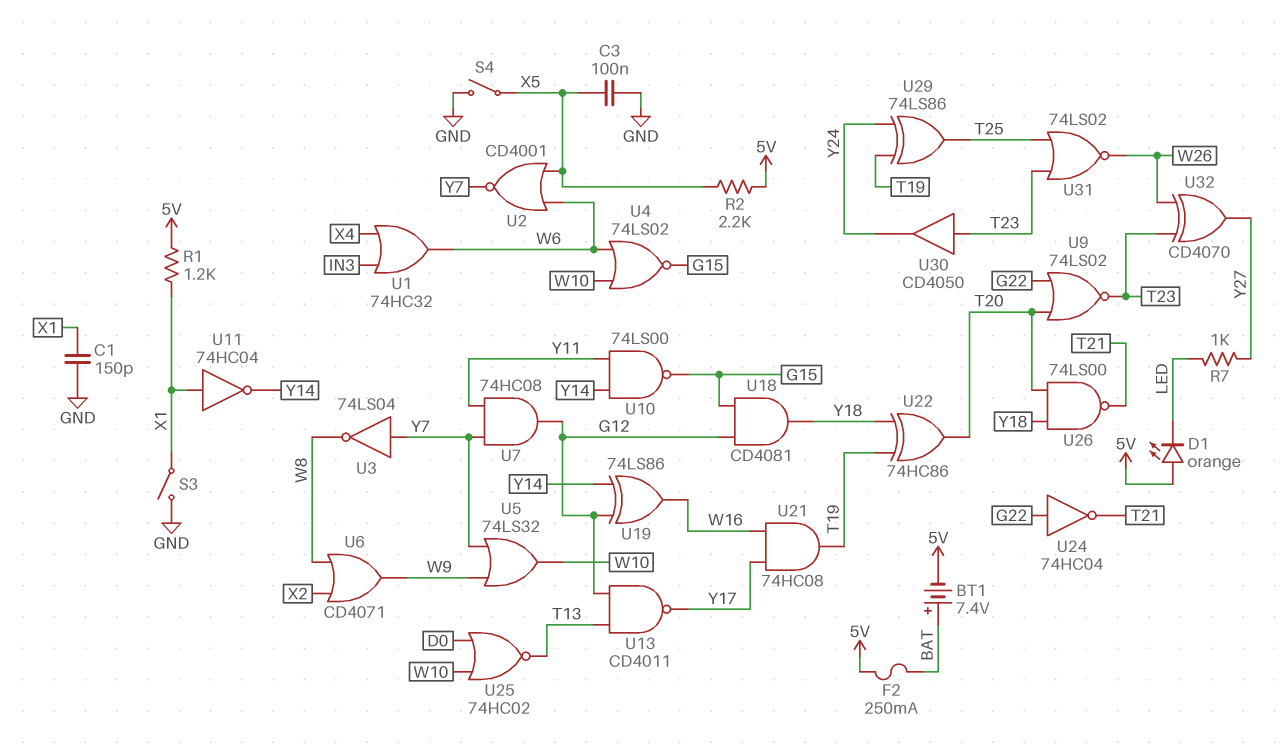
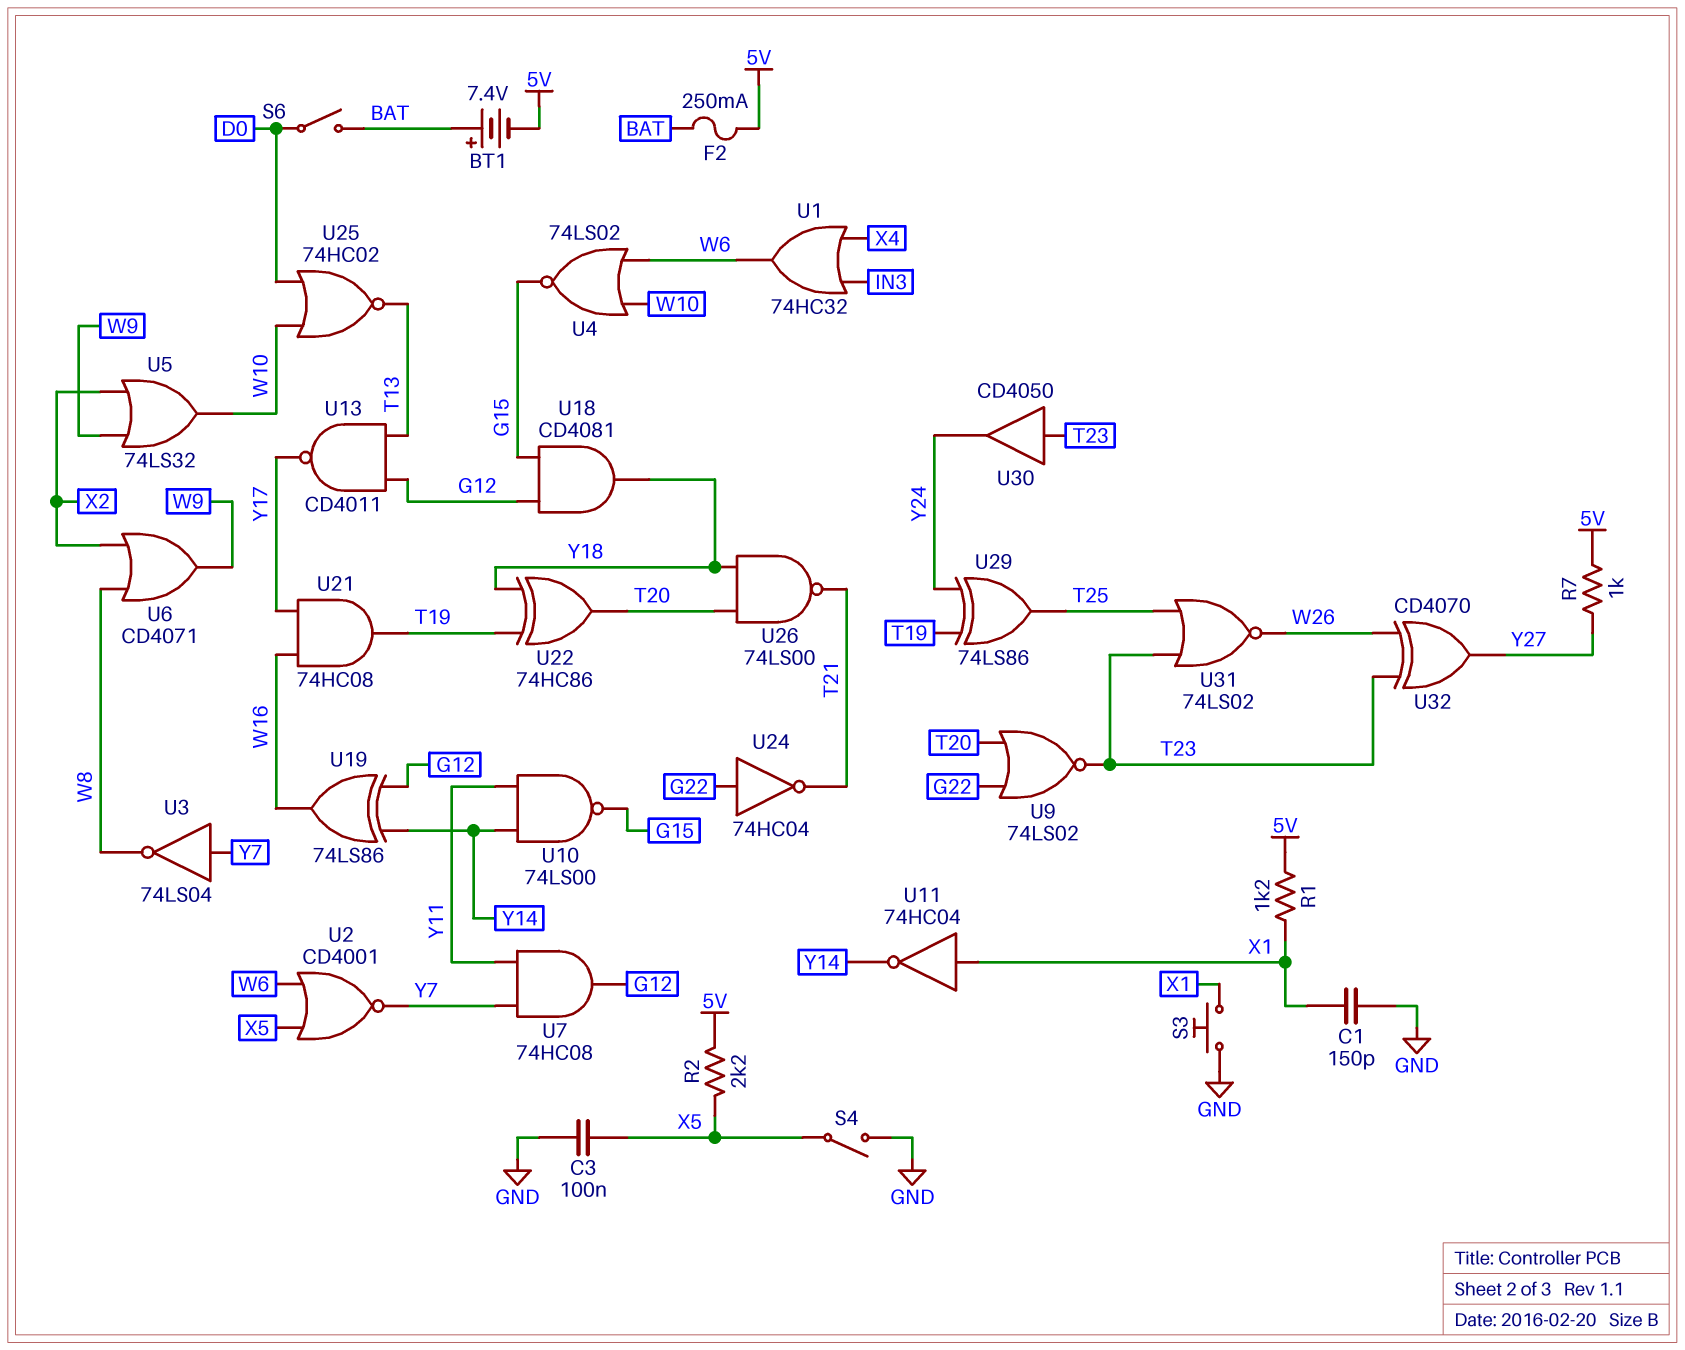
D1: LED orange (A 5V, K LED) -> none
R7: 1k (LED, Y27) -> 1k (5V, Y27)
S3: switch (GND, X1) -> button (GND, X1)
S6: none -> switch (BAT, D0)
U5: OR 74LS32 (in W9, in Y7, out W10) -> OR 74LS32 (in W9, in X2, out W10)

